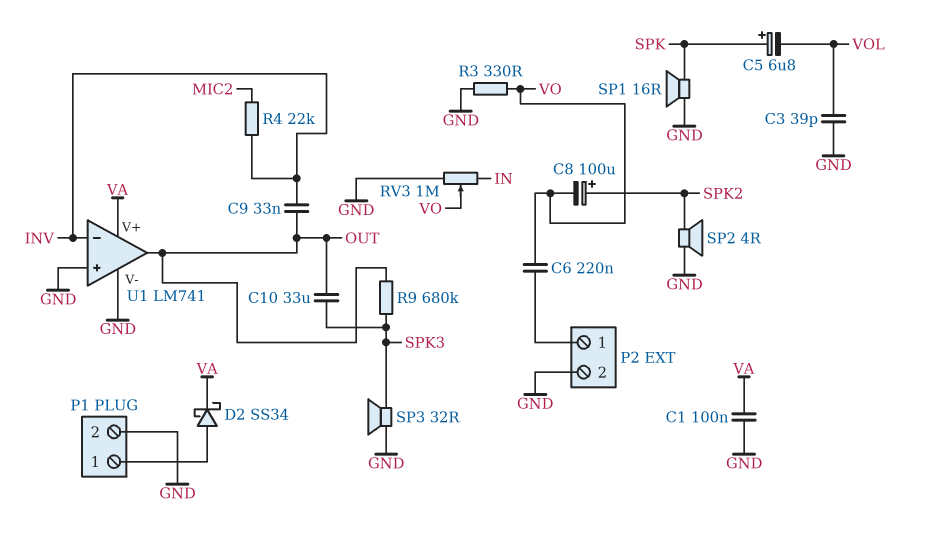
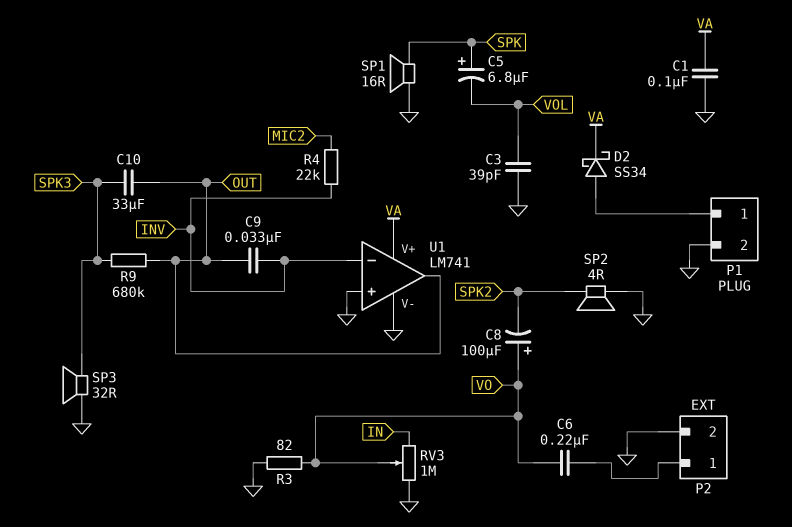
C8: 100uF (plus SPK2, minus VO) -> 100uF (plus VO, minus SPK2)
R3: 330 (GND, VO) -> 82 (GND, VO)

